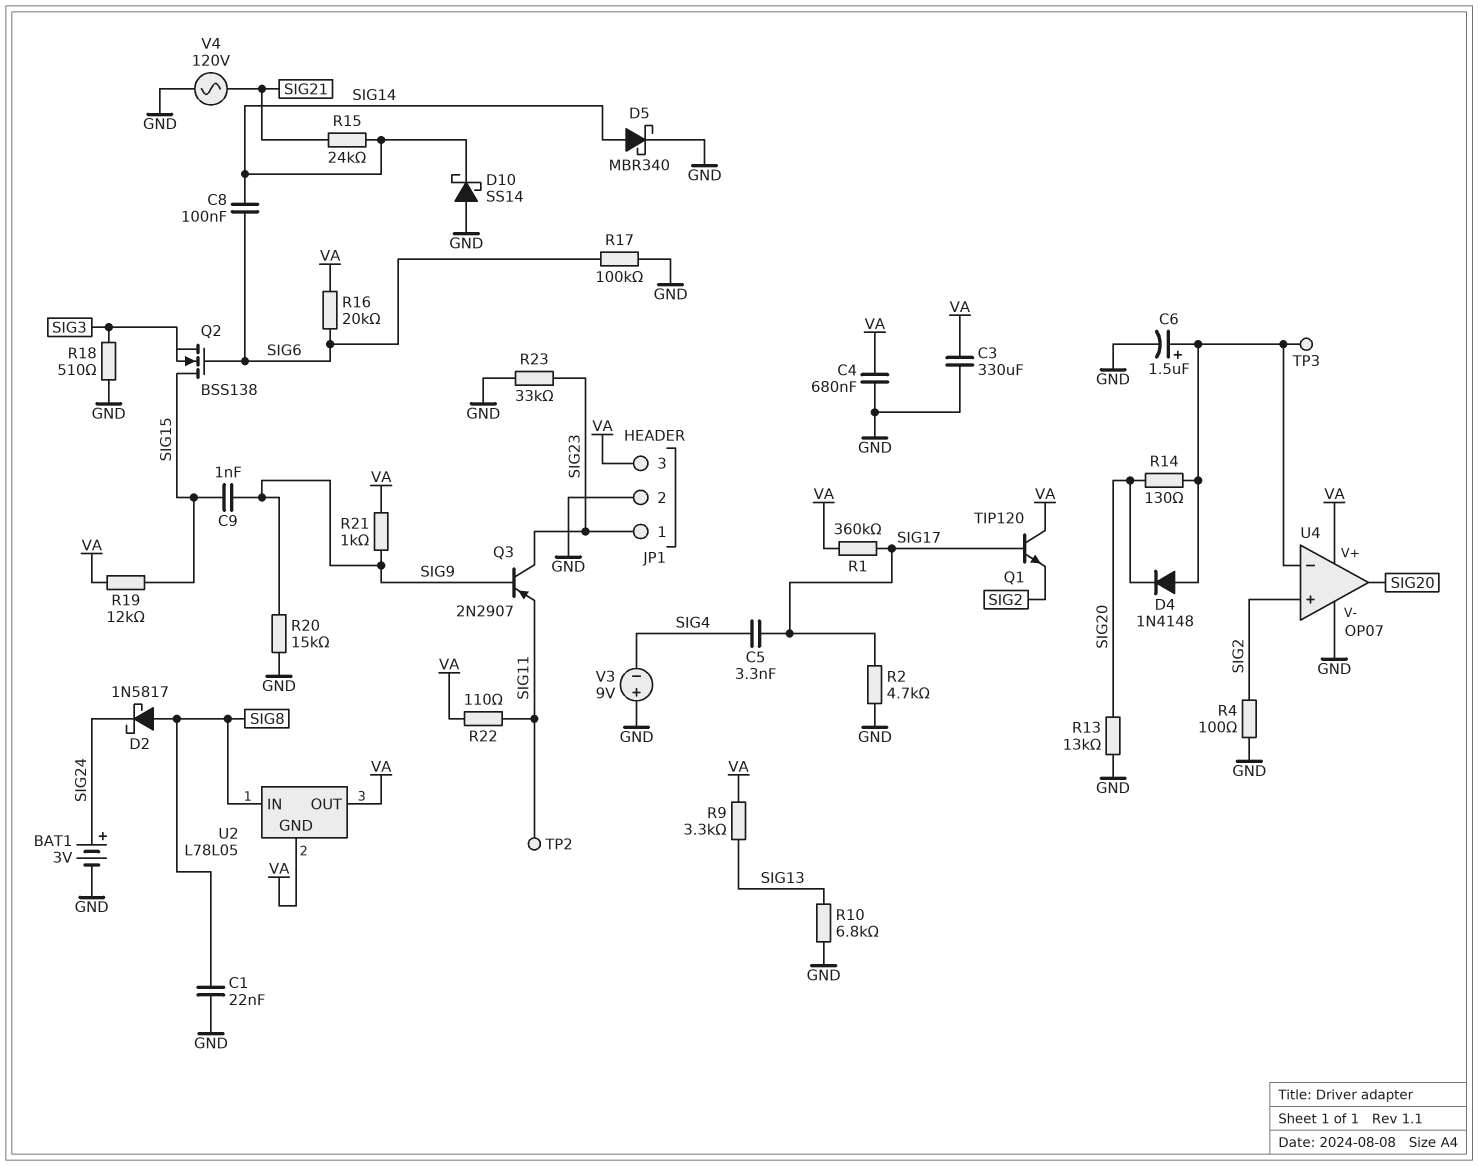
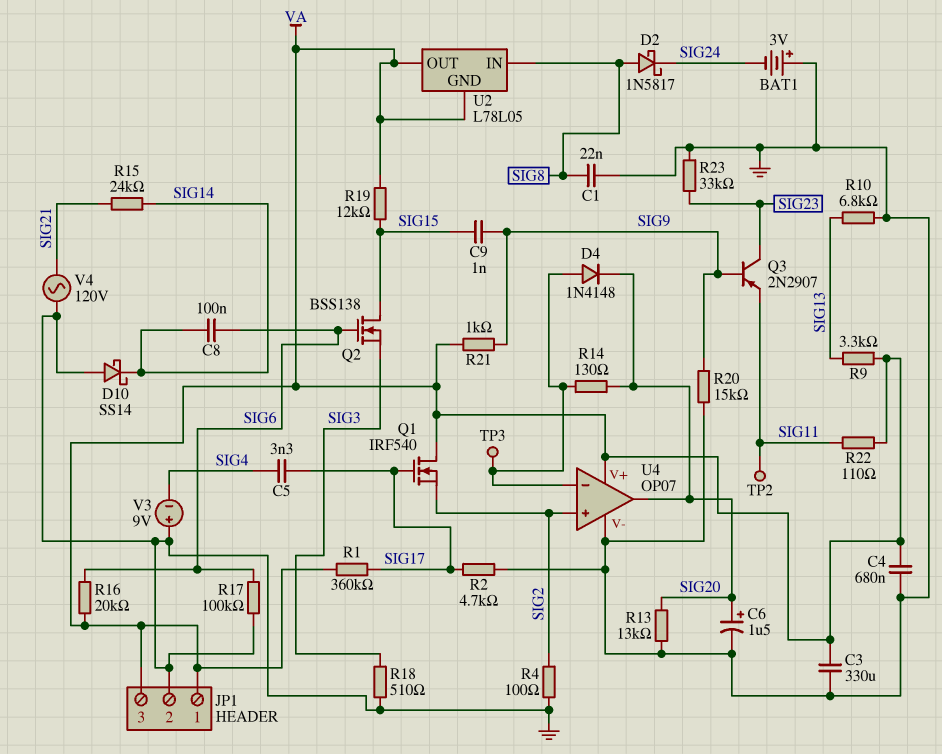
BAT1: 3V (plus SIG24, minus GND) -> 3V (plus GND, minus SIG24)
C6: 1.5uF (plus U4/in-, minus GND) -> 1.5uF (plus SIG20, minus GND)
D5: schottky MBR340 (A SIG14, K GND) -> none
JP1 pin 1: SIG23 -> VA
Q1: NPN TIP120 (B SIG17, C VA, E SIG2) -> NMOS IRF540 (G SIG17, D VA, S SIG2)

